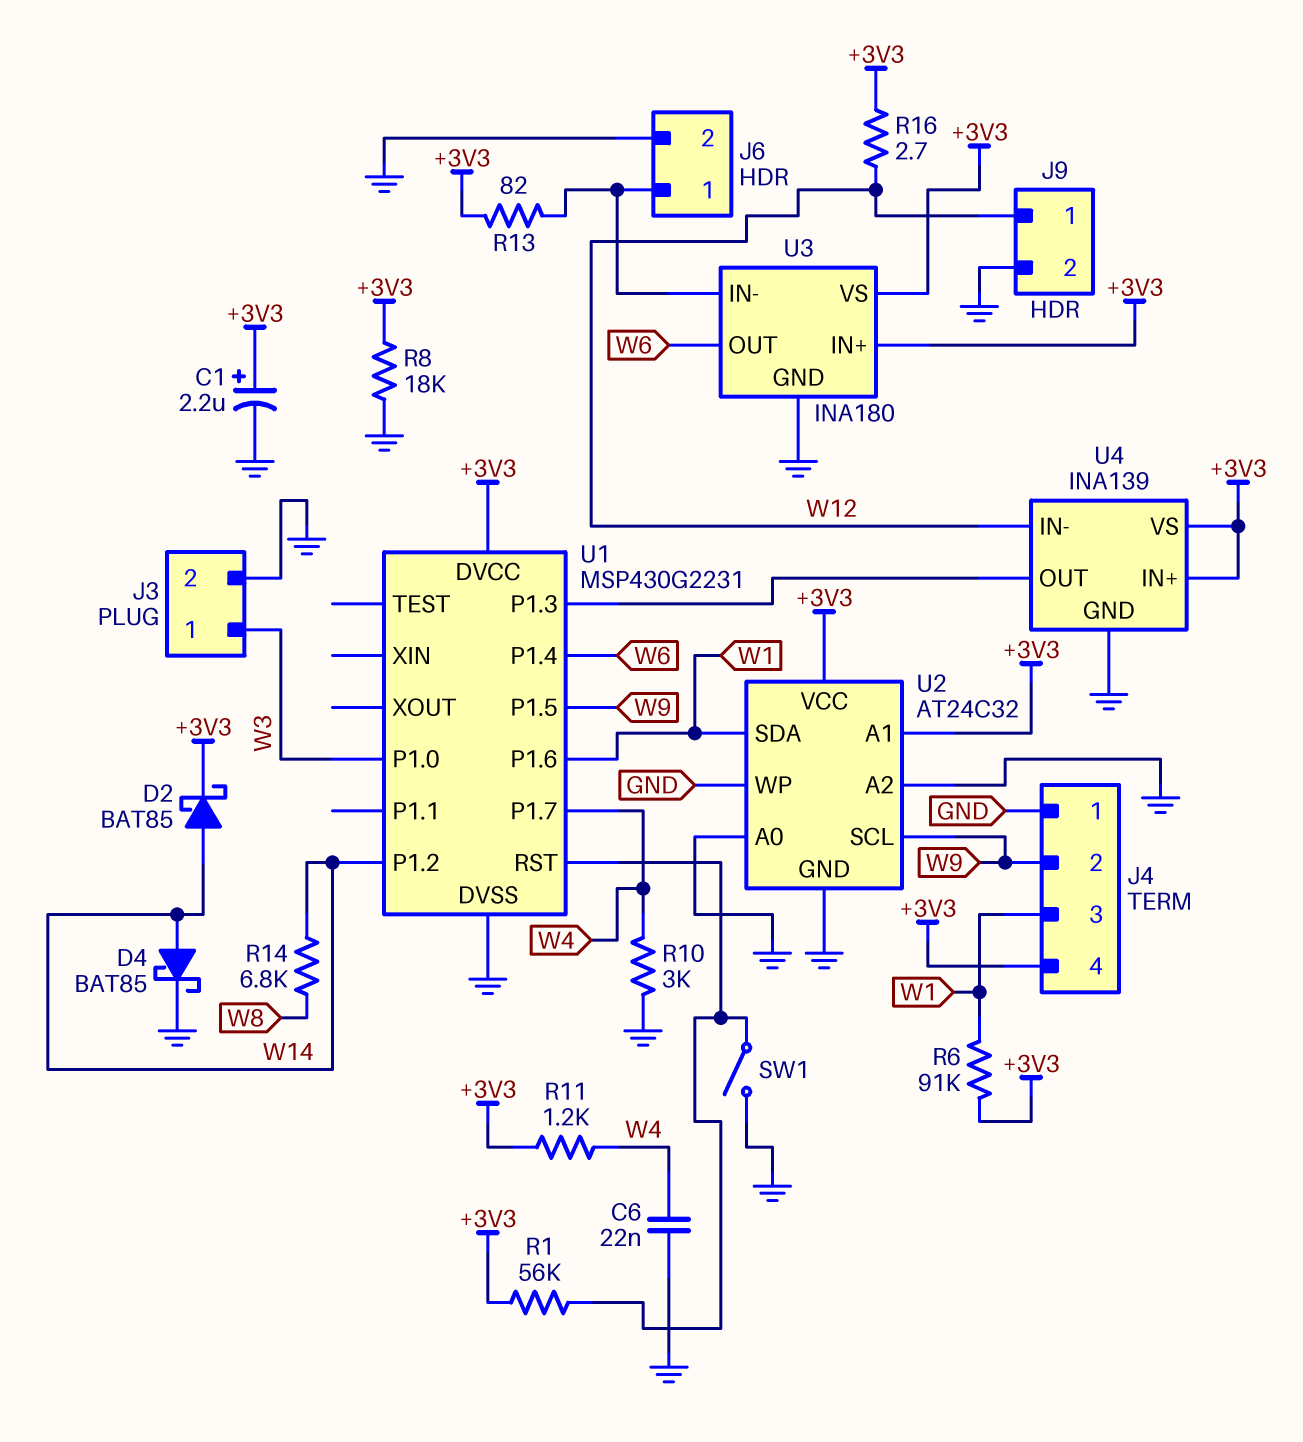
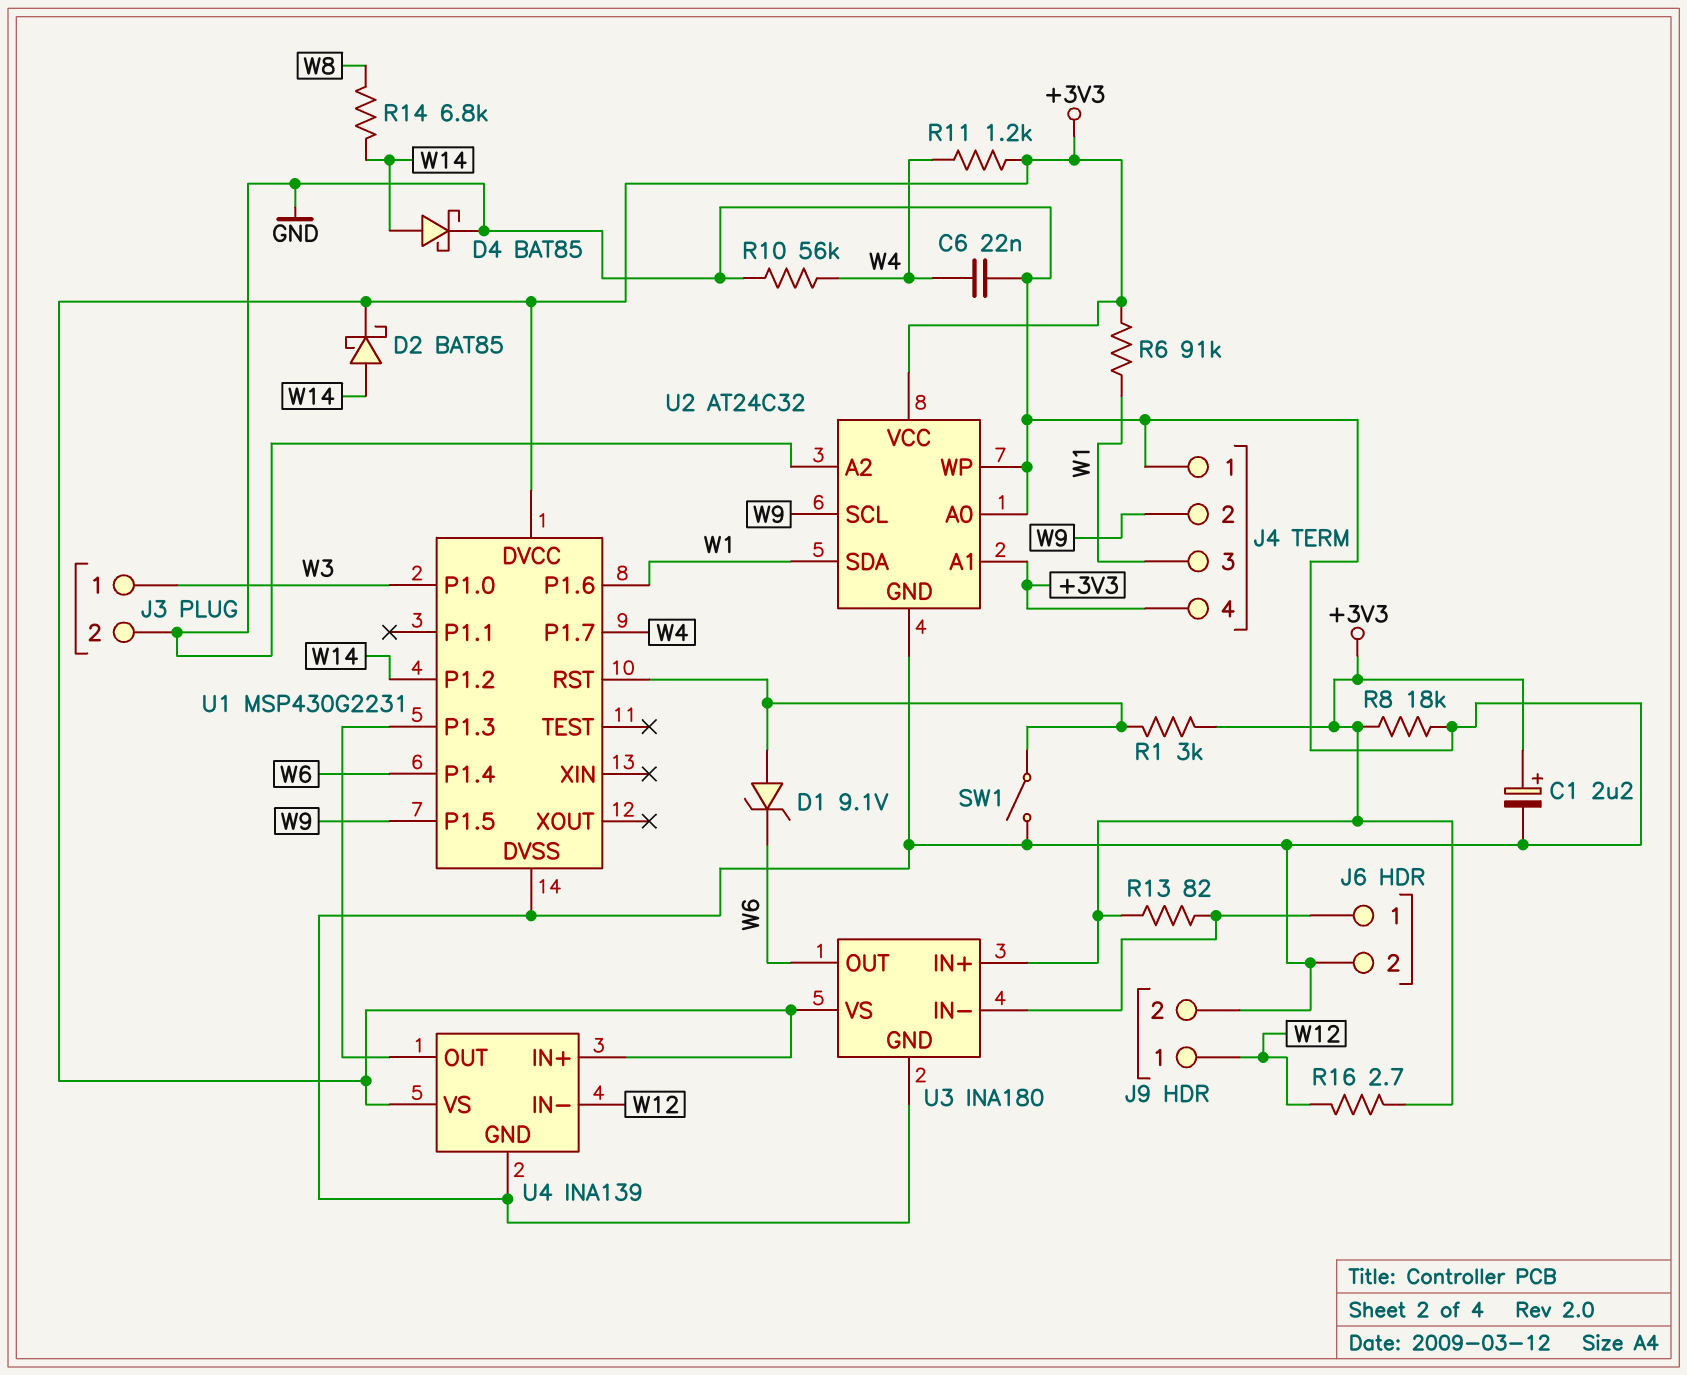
D1: none -> zener 9.1V (A U1/RST, K W6)
R1: 56k (+3V3, U1/RST) -> 3k (+3V3, U1/RST)
R10: 3k (GND, W4) -> 56k (GND, W4)

